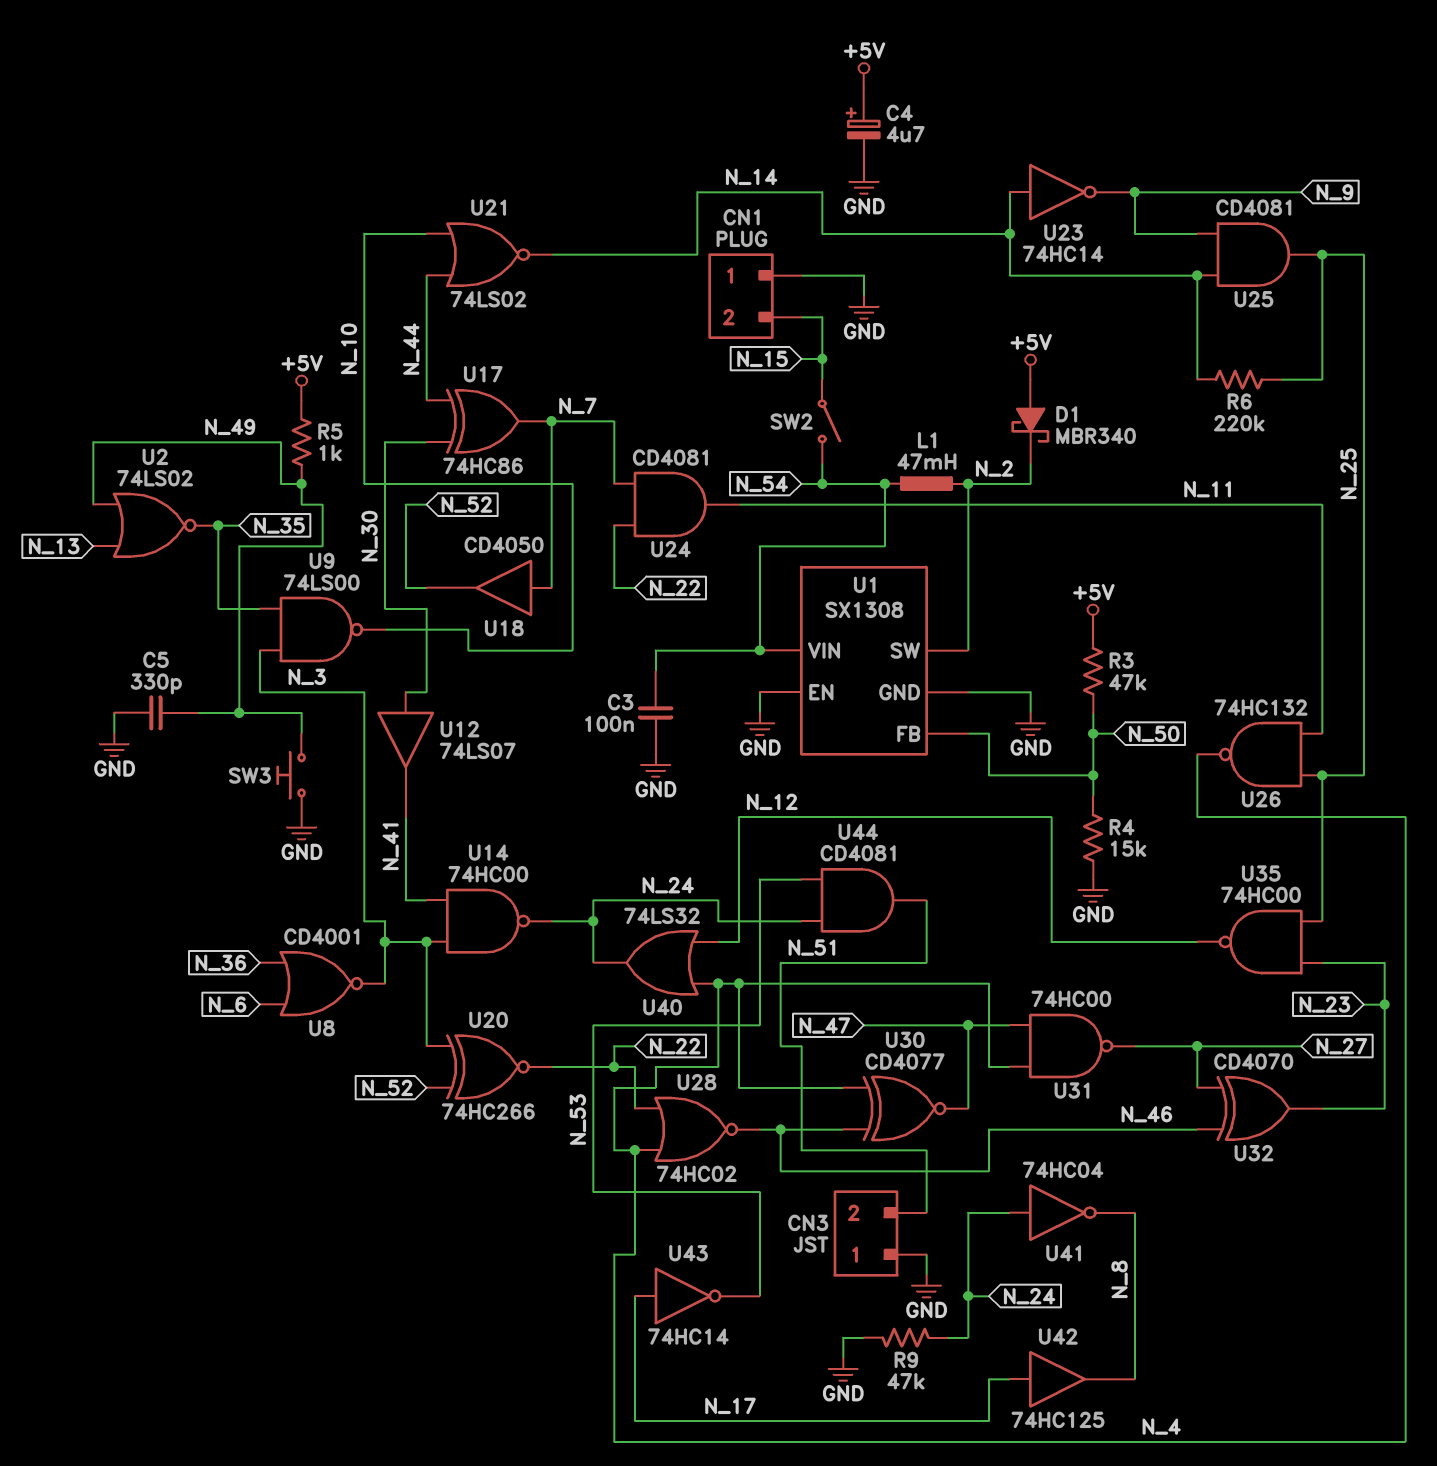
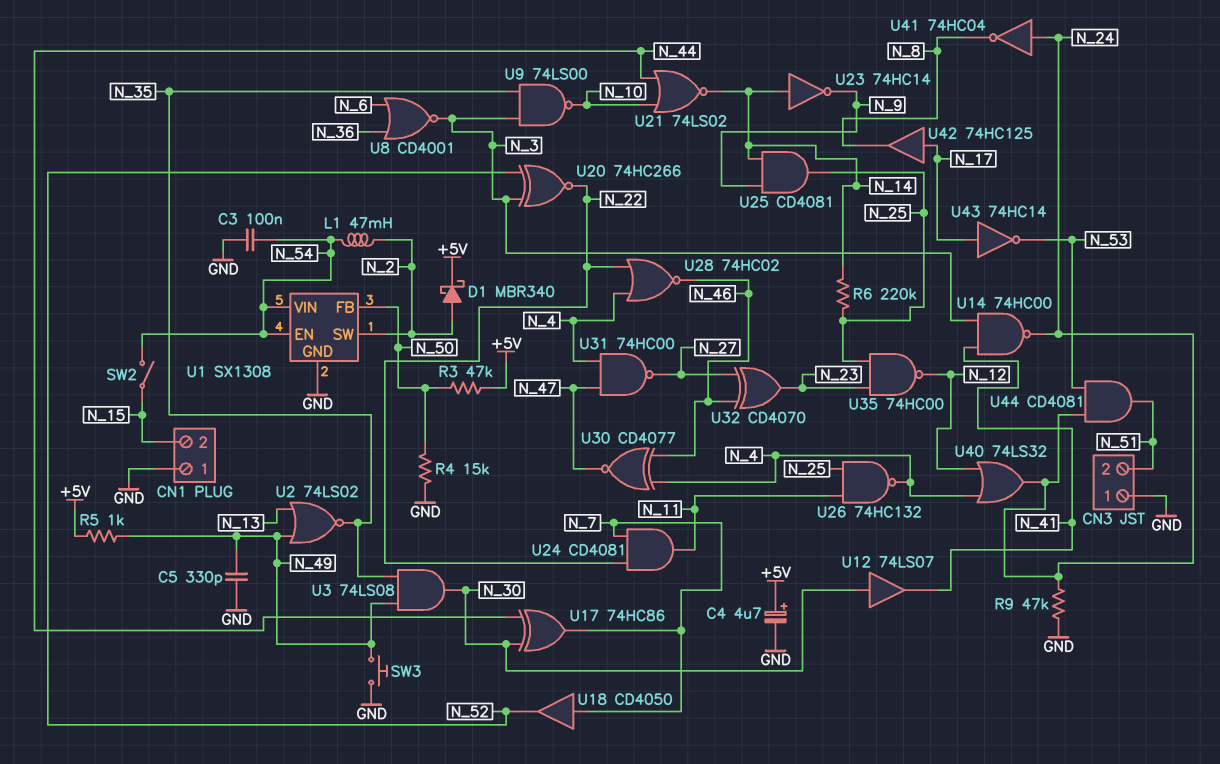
D1: schottky MBR340 (A +5V, K N_2) -> schottky MBR340 (A N_2, K +5V)
U1 pin EN: GND -> N_54
U3: none -> AND 74LS08 (in N_35, in N_49, out N_30)

